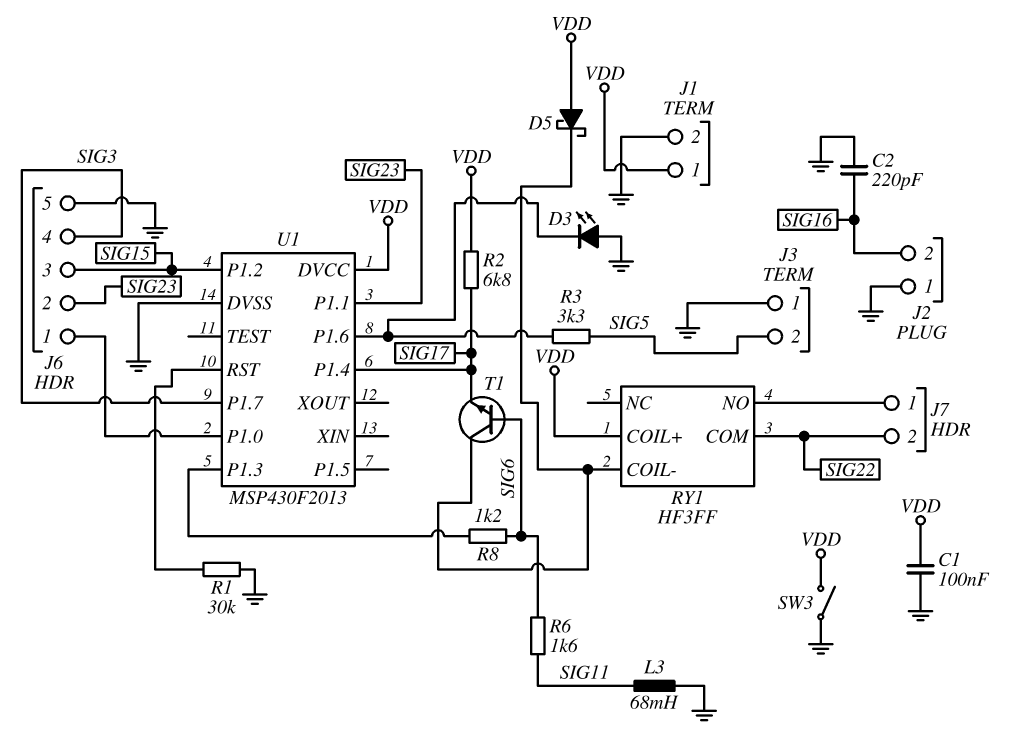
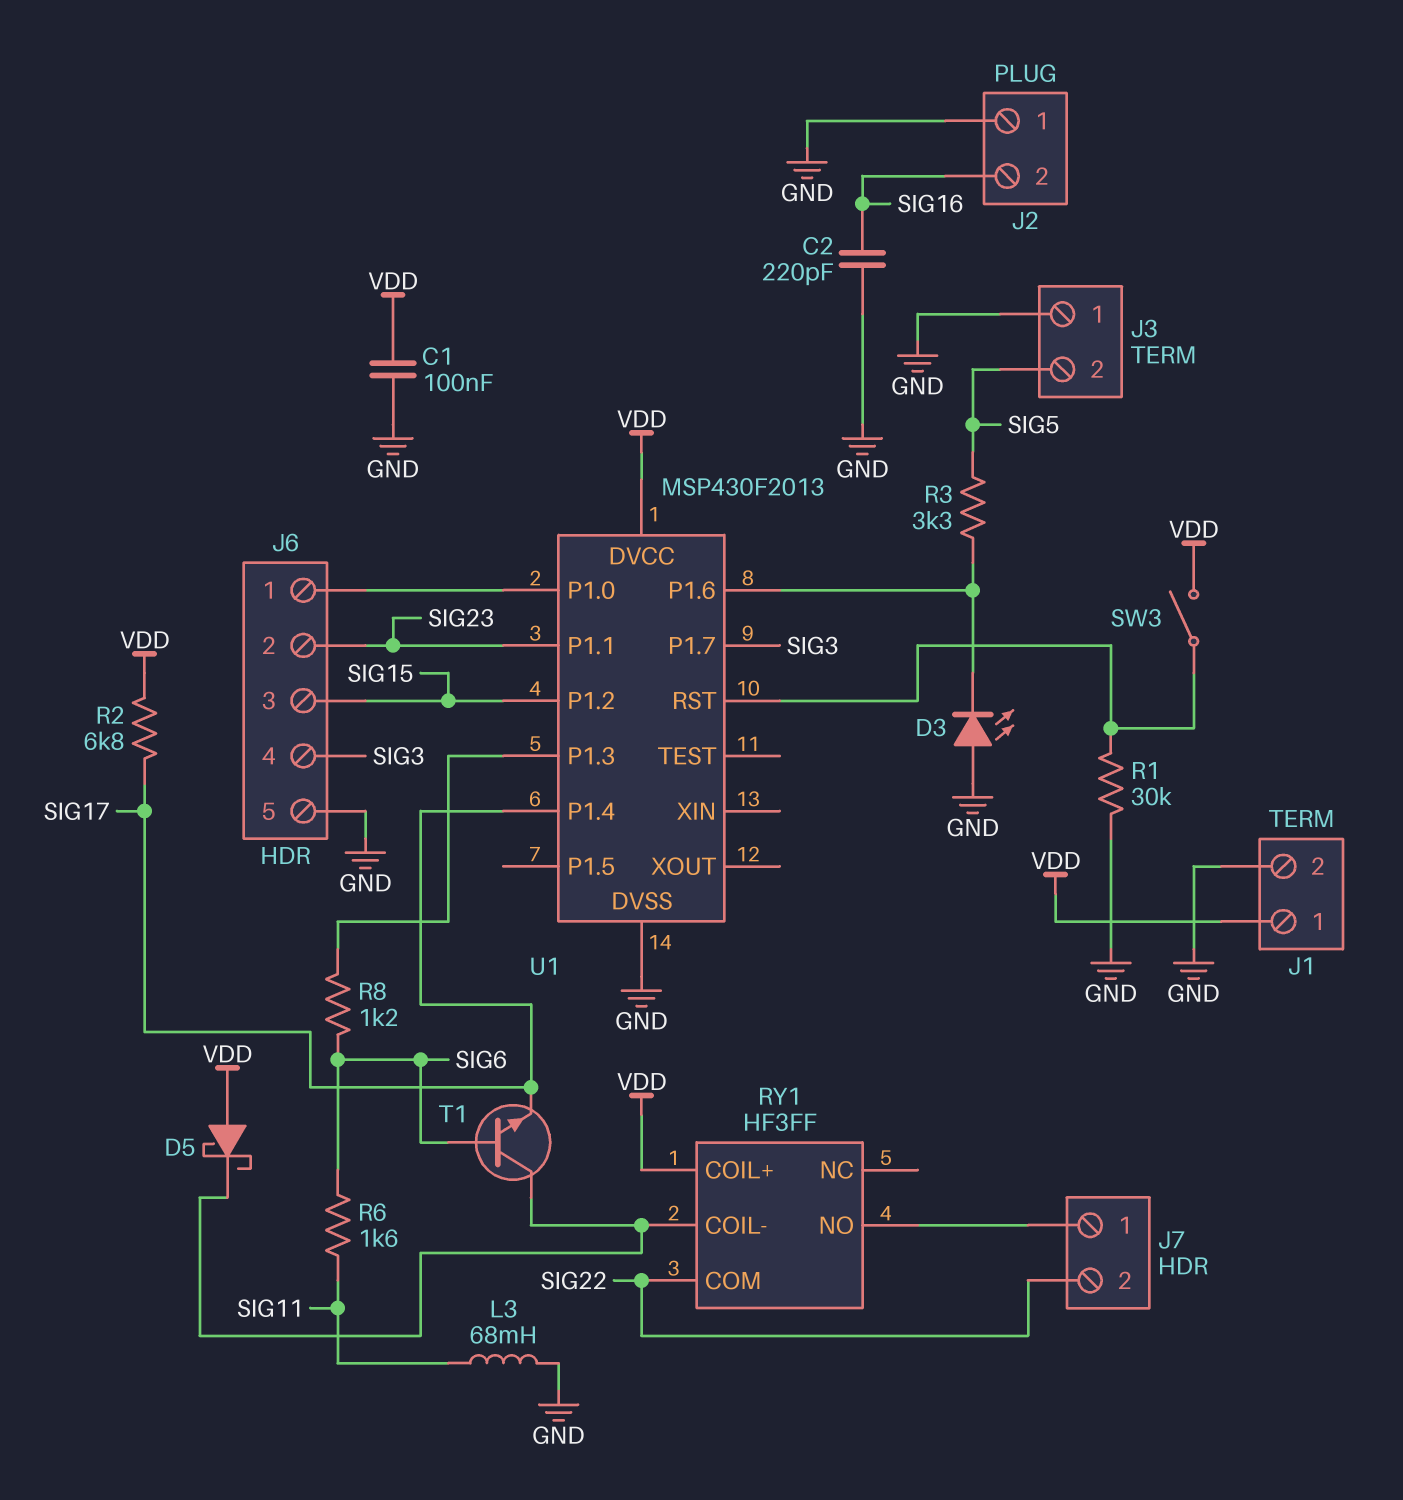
SW3: switch (GND, VDD) -> switch (U1/RST, VDD)

